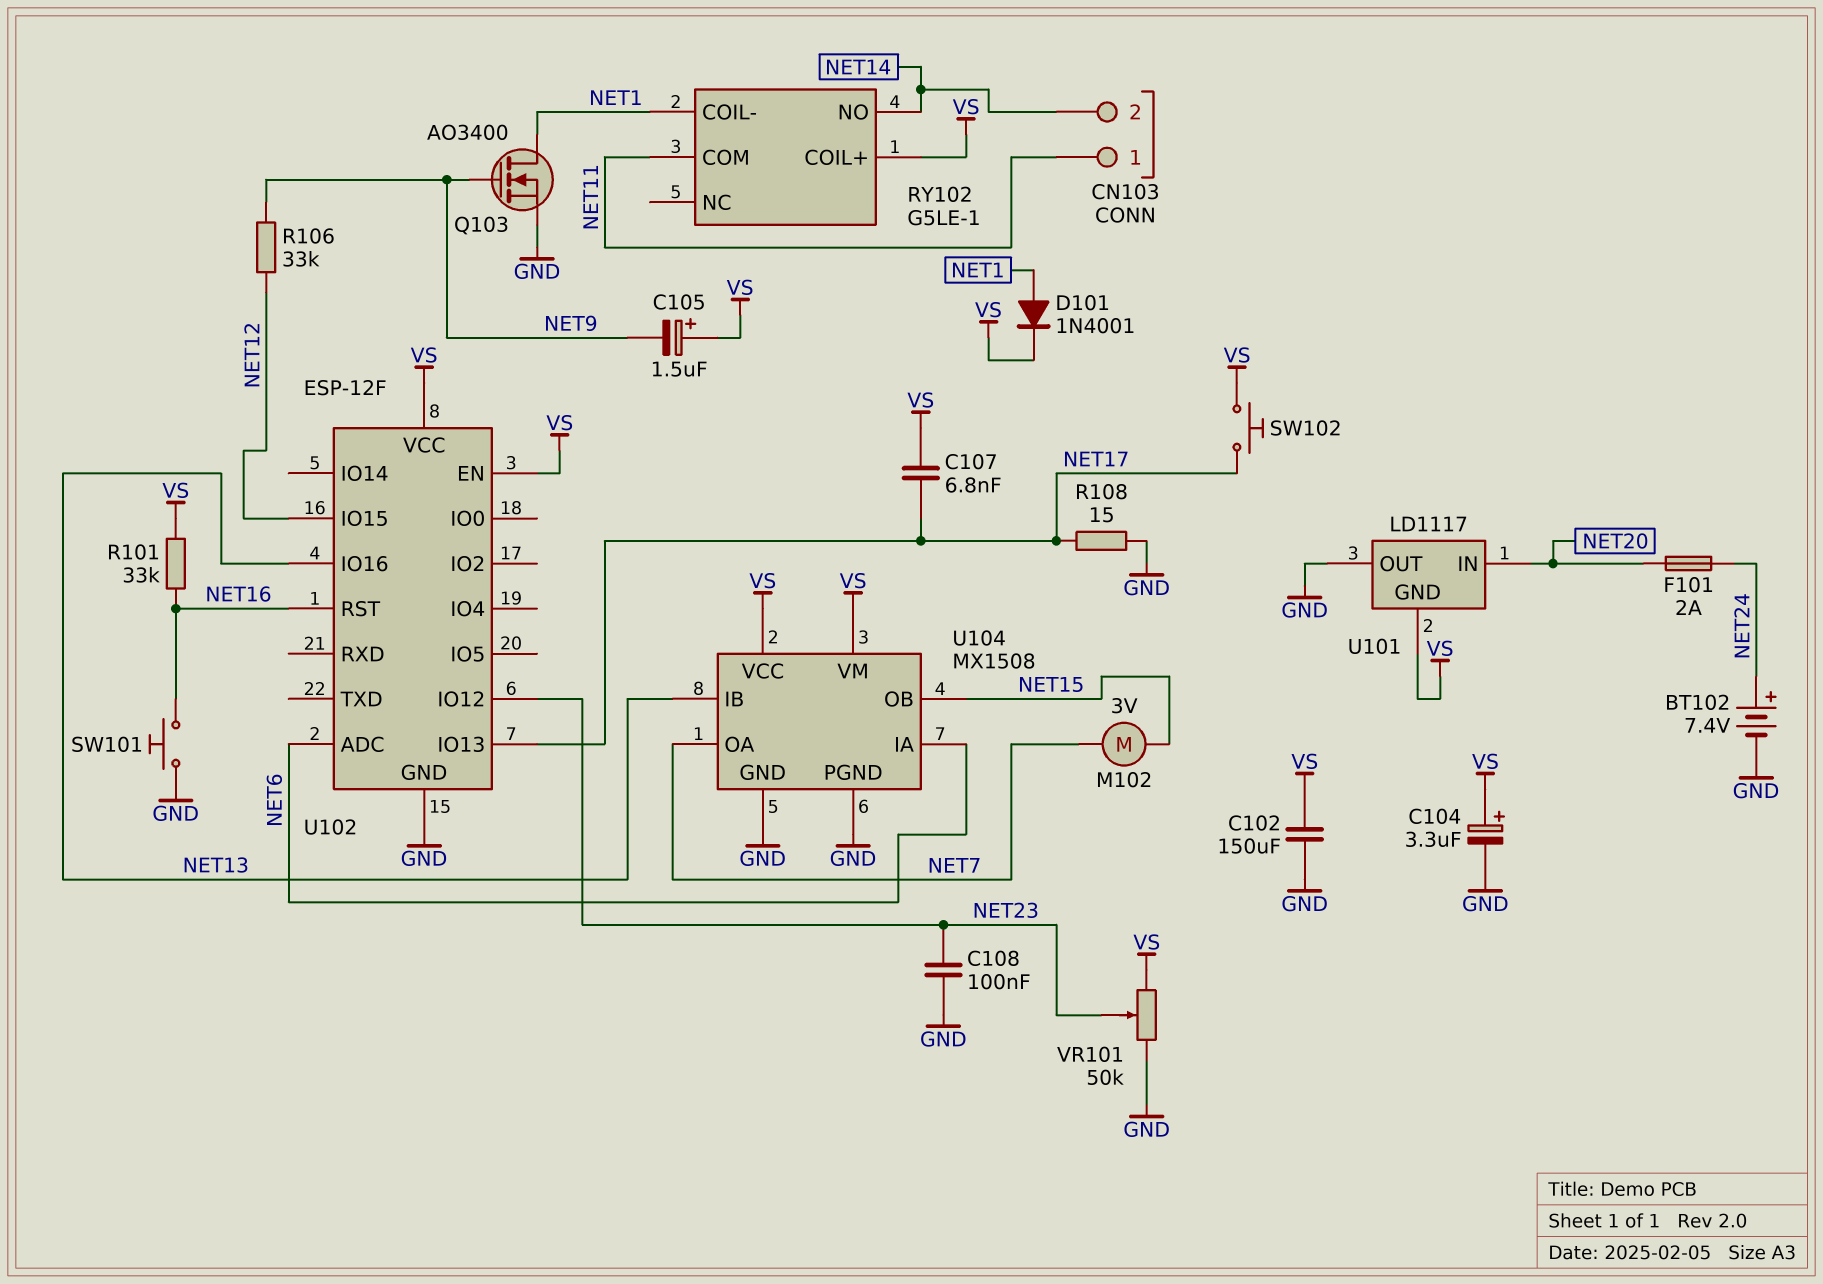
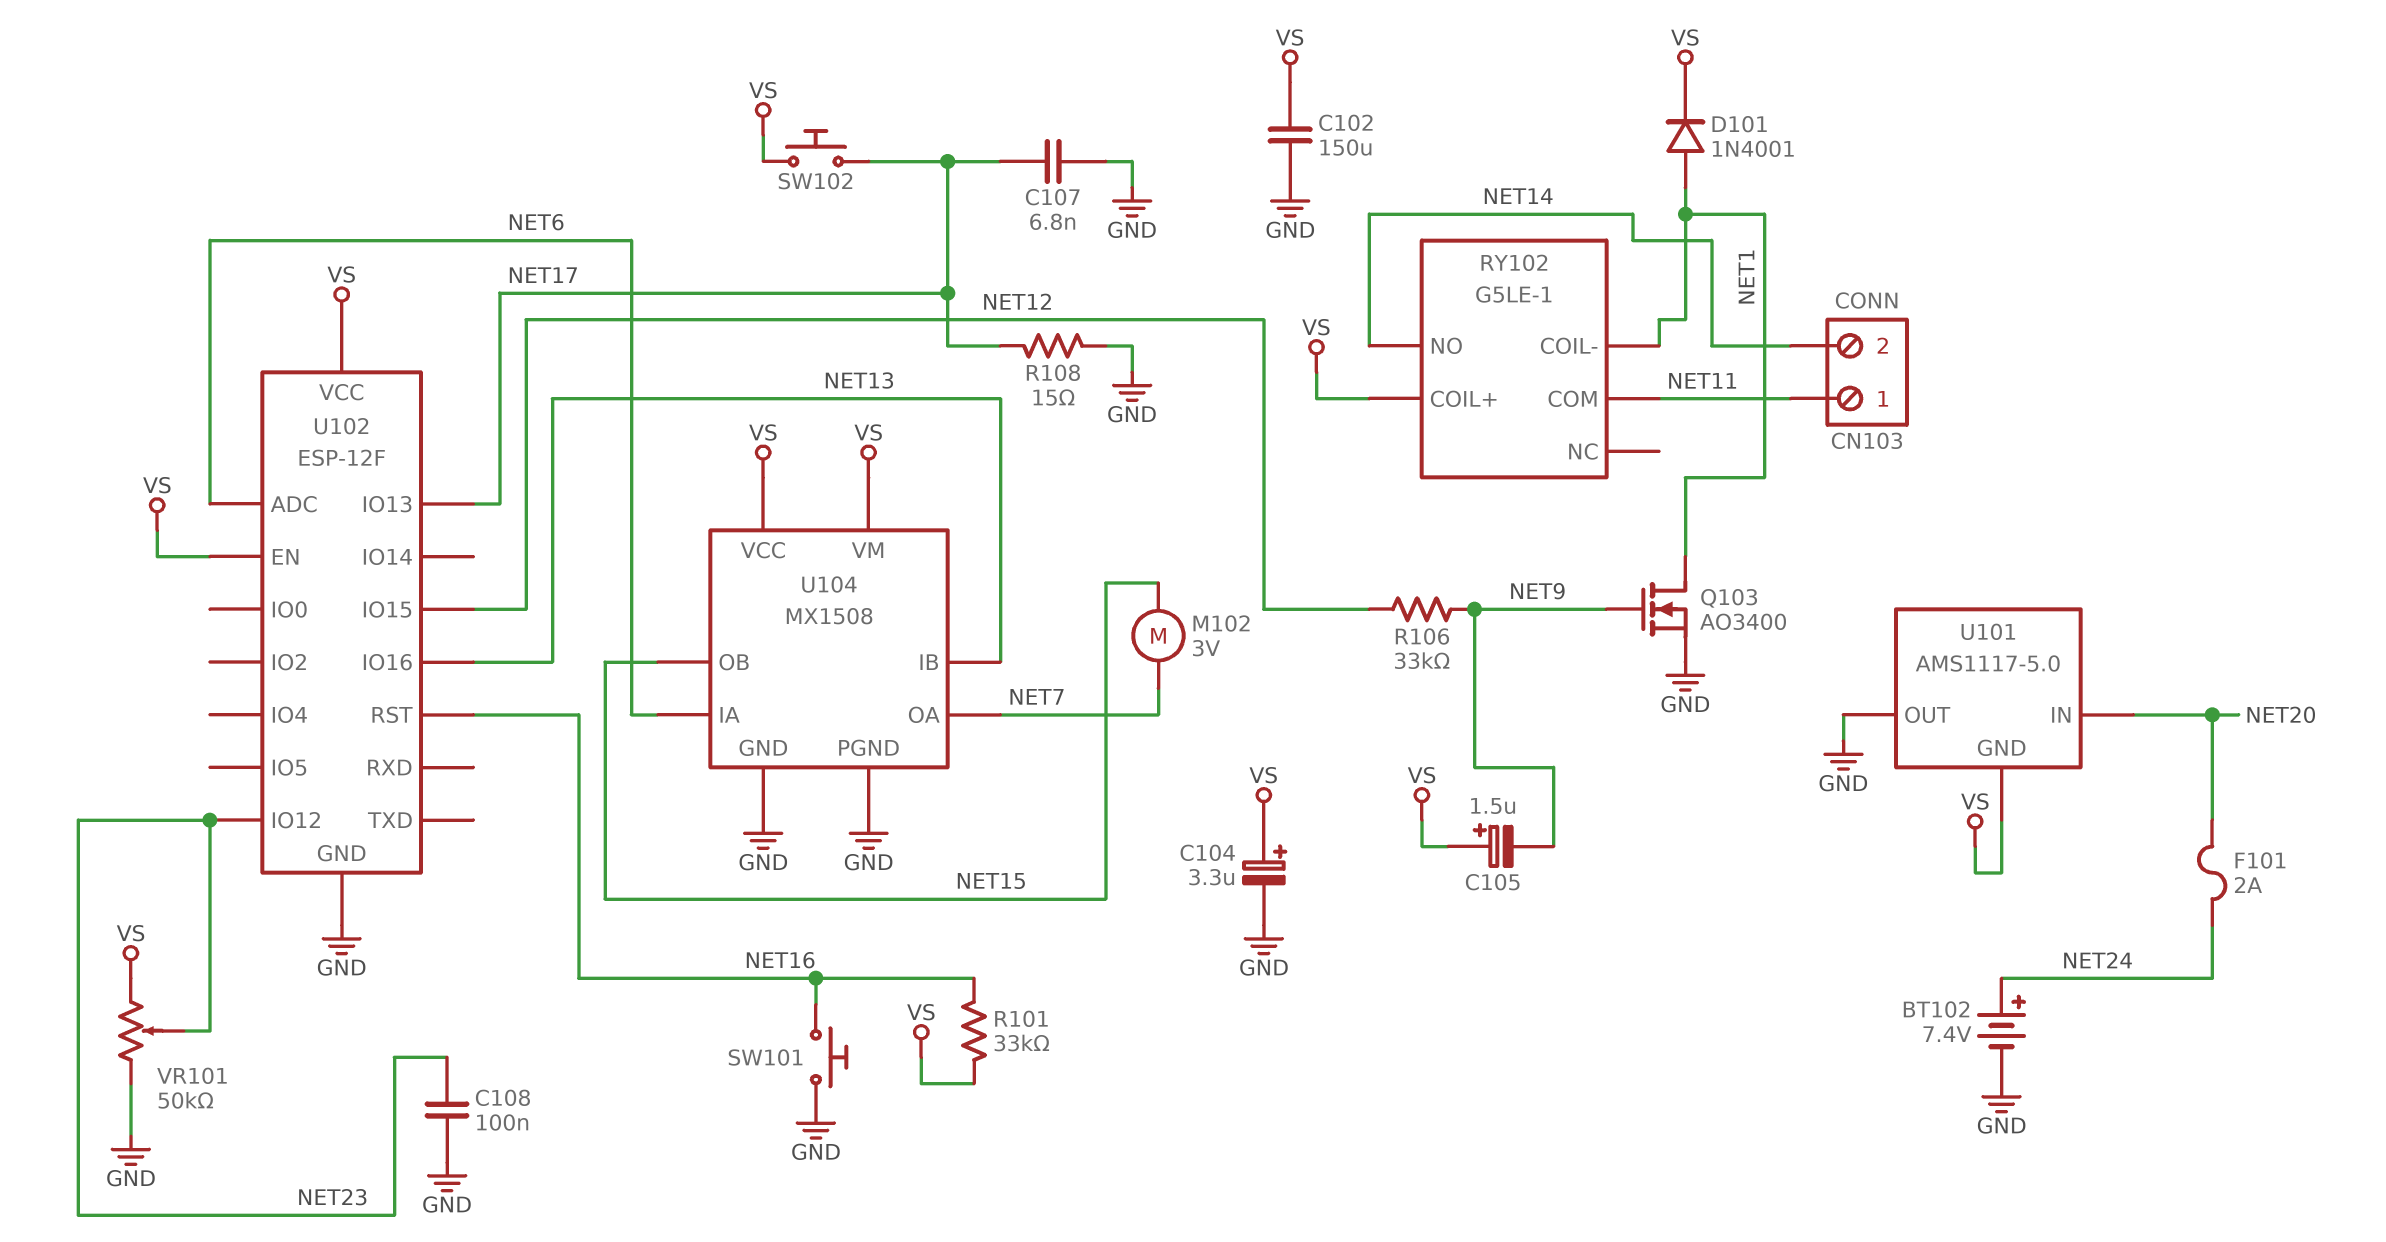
C107: 6.8nF (NET17, VS) -> 6.8nF (GND, NET17)
U101: LD1117 -> AMS1117-5.0

